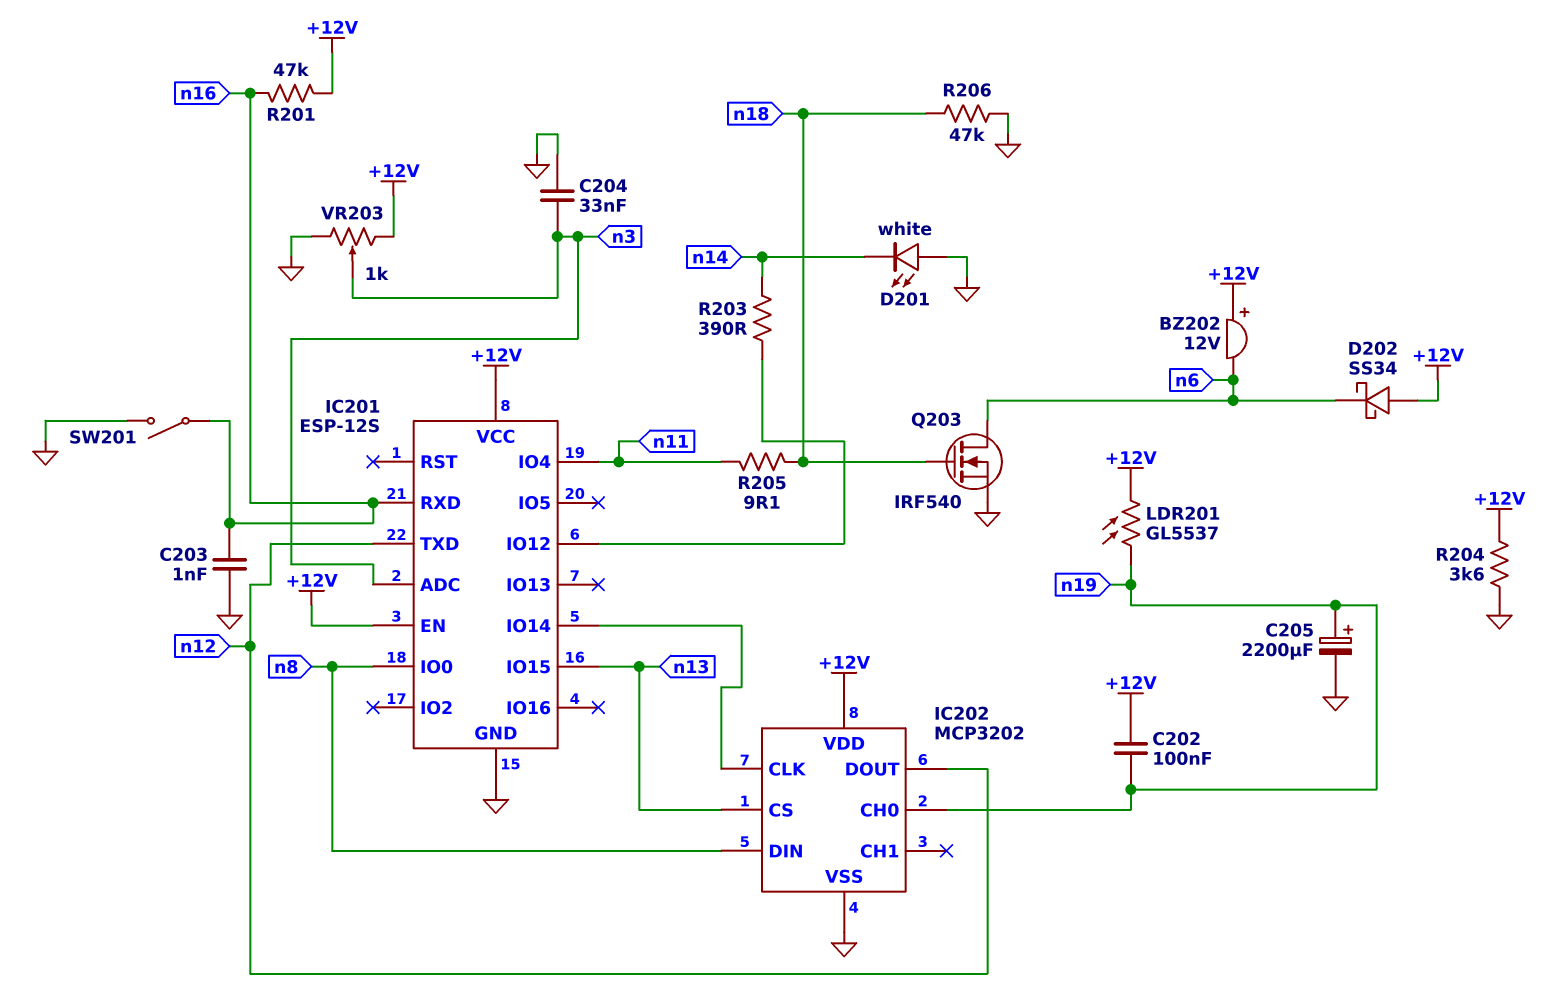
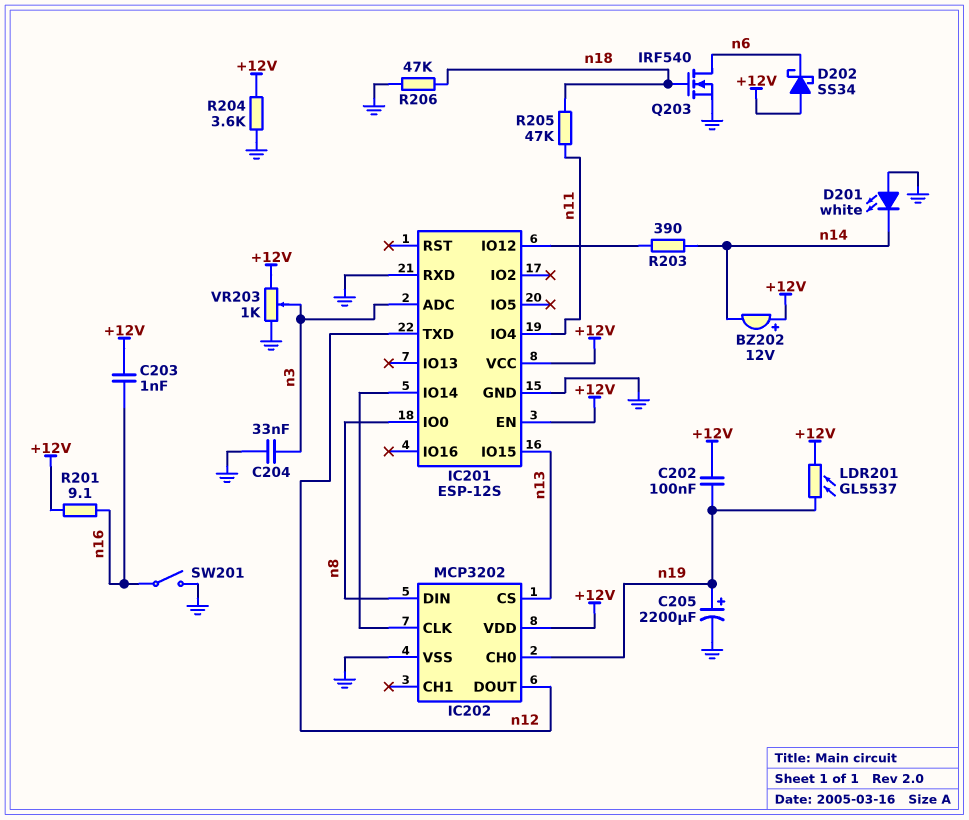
BZ202: buzzer 12V (plus +12V, minus n6) -> buzzer 12V (plus +12V, minus n14)
C203: 1nF (GND, n16) -> 1nF (+12V, n16)
IC201 pin RXD: n16 -> GND
R201: 47k (+12V, n16) -> 9.1 (+12V, n16)
R205: 9.1 (n11, n18) -> 47k (n11, n18)

